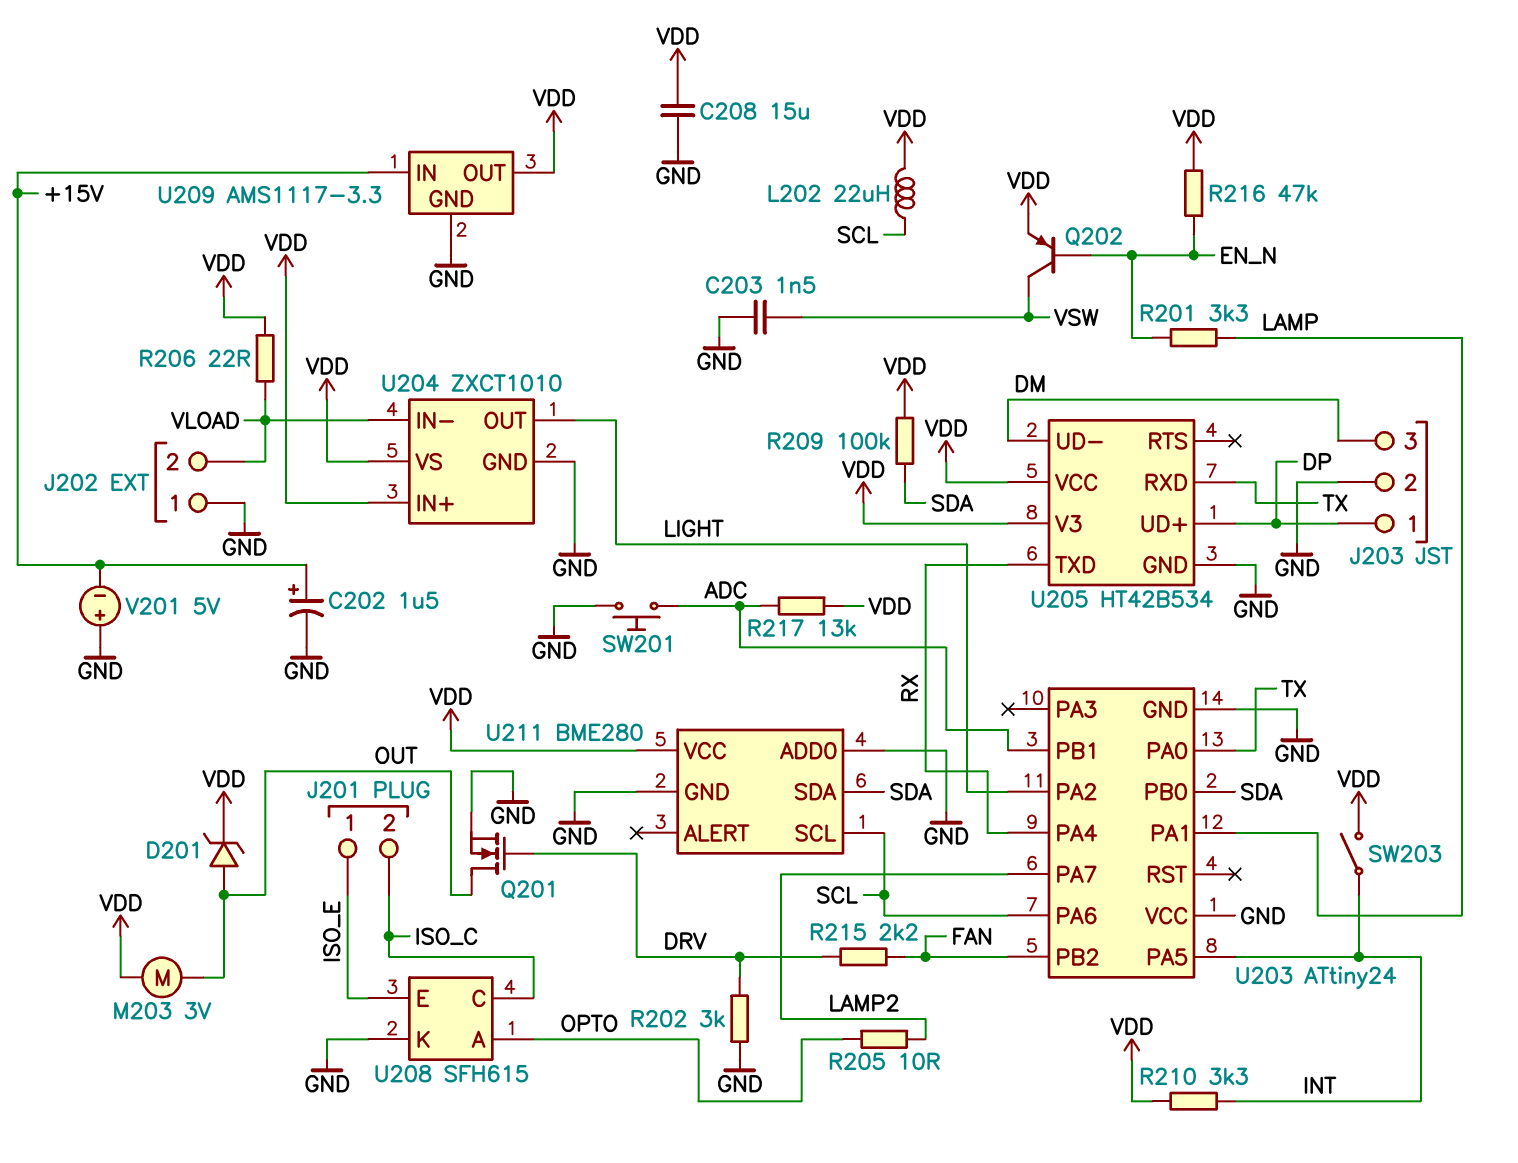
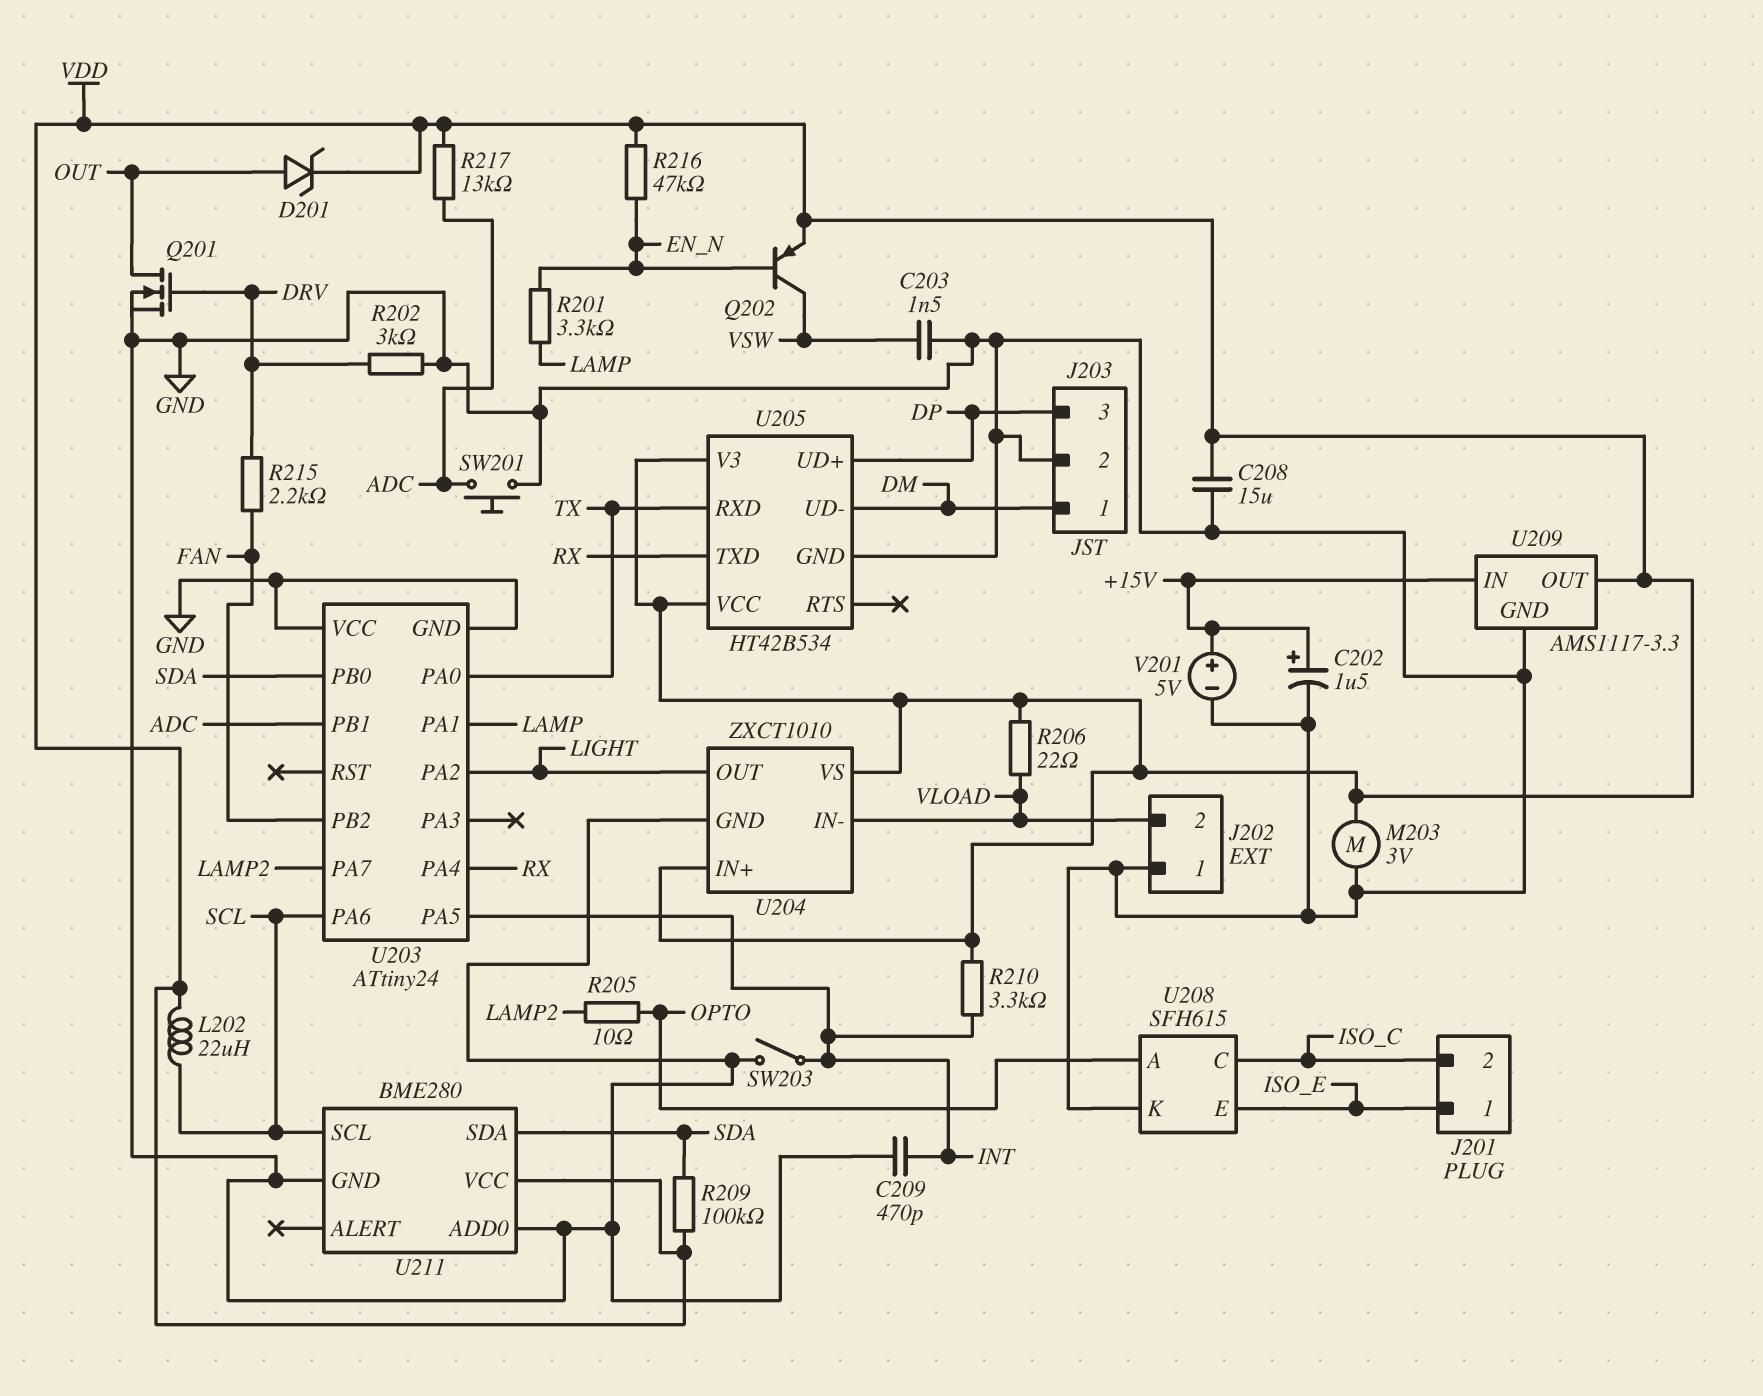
C209: none -> 470pF (GND, INT)
J203 pin 1: DP -> DM
J203 pin 3: DM -> DP
M203: motor 3V (OUT, VDD) -> motor 3V (GND, VDD)
SW203: switch (INT, VDD) -> switch (GND, INT)
V201: 5V (plus GND, minus +15V) -> 5V (plus +15V, minus GND)

